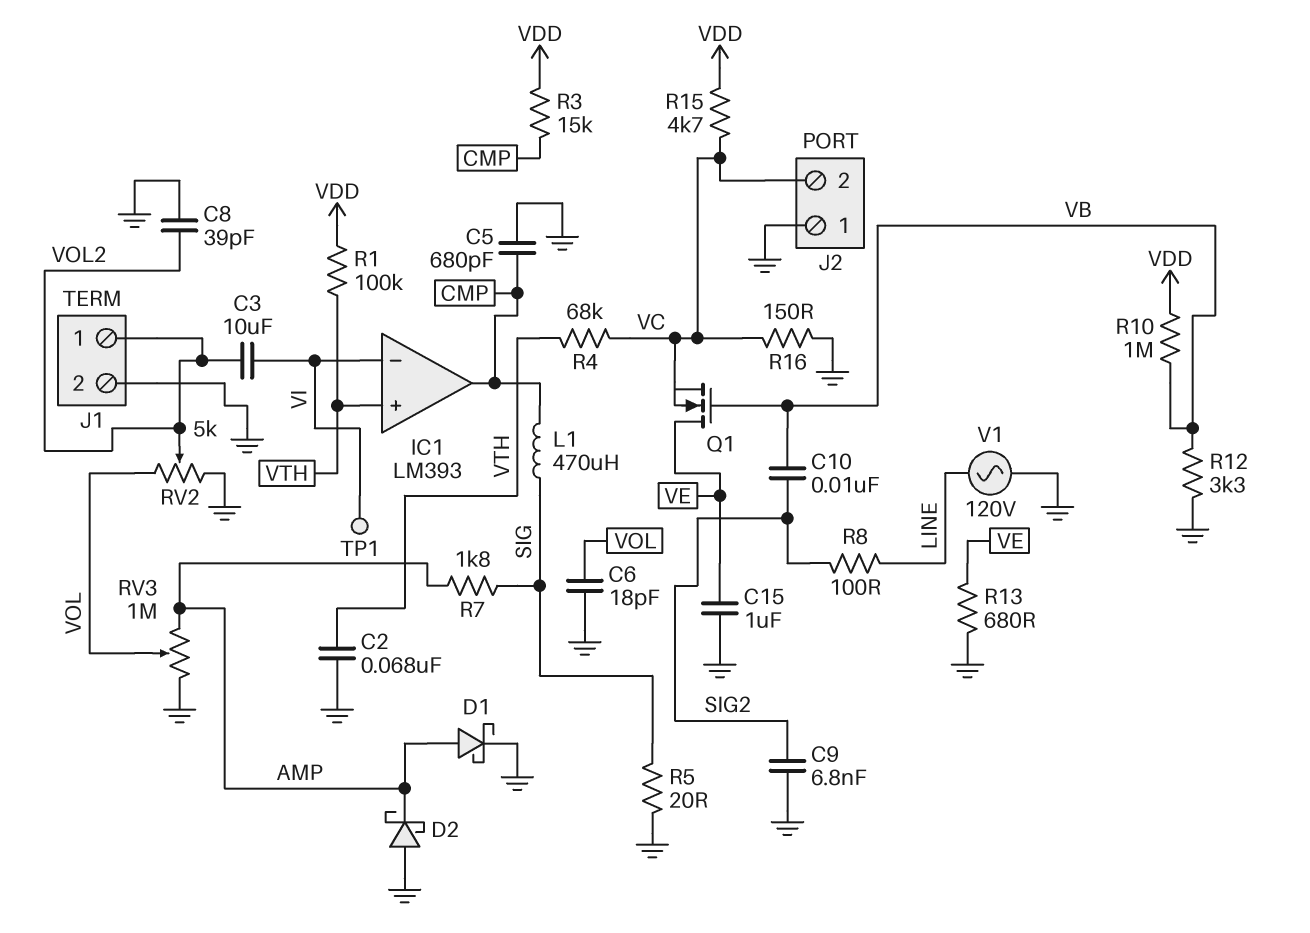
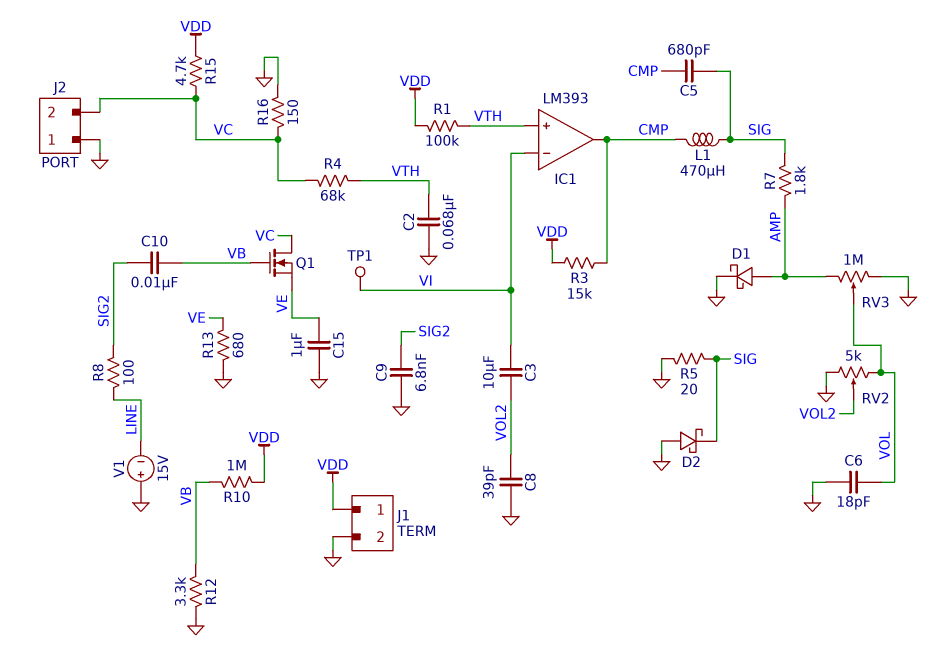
C5: 680pF (CMP, GND) -> 680pF (CMP, SIG)
D2: schottky (A GND, K AMP) -> schottky (A GND, K SIG)
J1 pin 1: VOL2 -> VDD
Q1: NMOS (G VB, D VE, S VC) -> NMOS (G VB, D VC, S VE)
V1: AC 120V (GND, LINE) -> 15V (plus GND, minus LINE)

